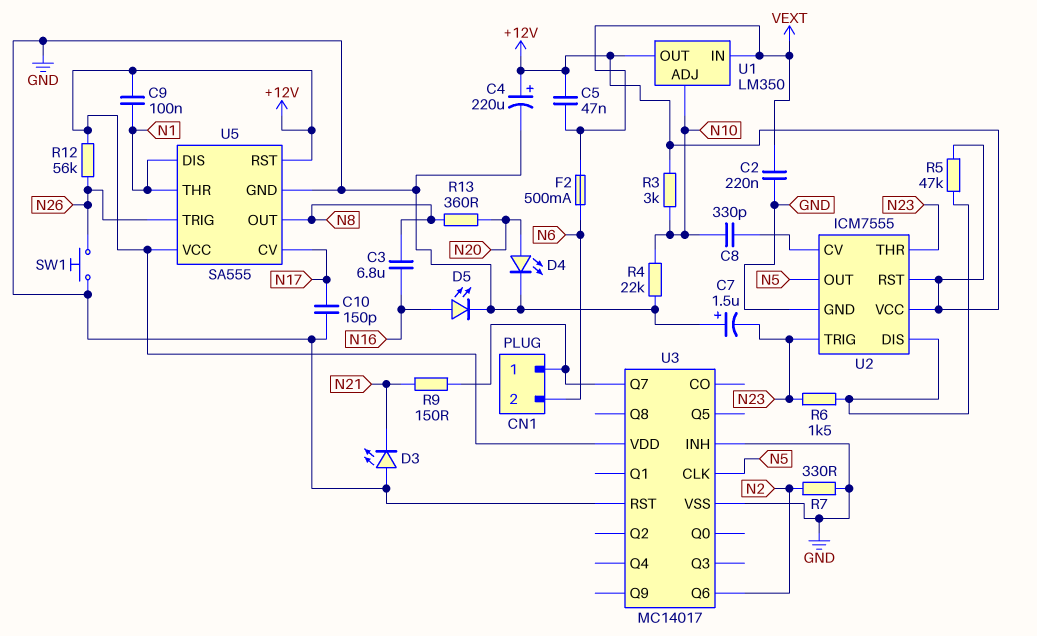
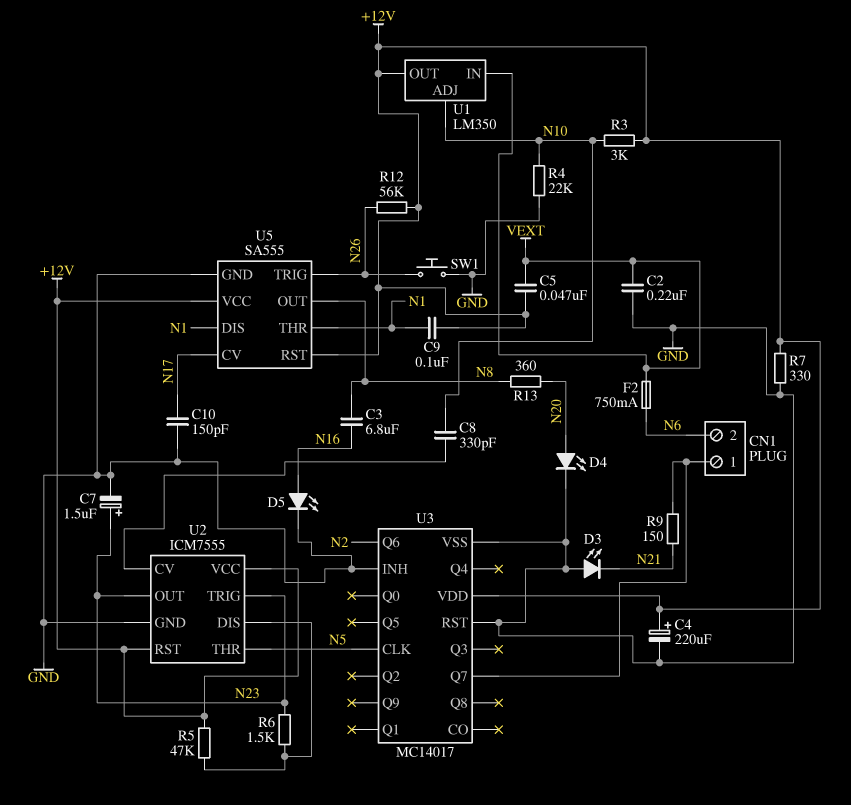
C7: 1.5uF (plus GND, minus N23) -> 1.5uF (plus N23, minus GND)
F2: 500mA (N6, VEXT) -> 750mA (N6, VEXT)
R7: 330 (GND, N2) -> 330 (+12V, GND)
U2 pin OUT: N5 -> N23
U2 pin THR: N23 -> N5

